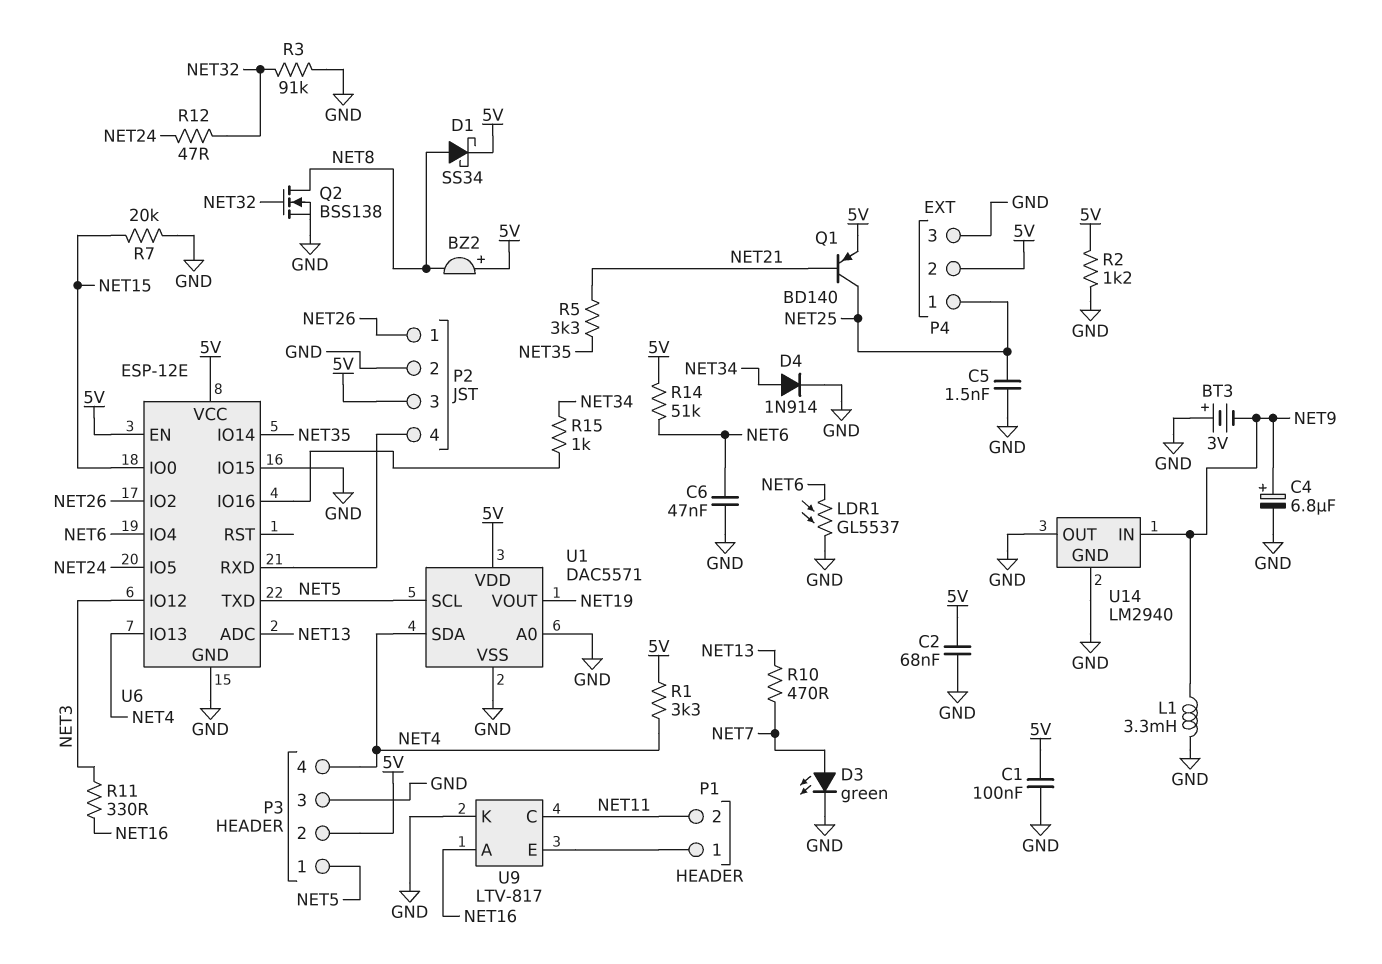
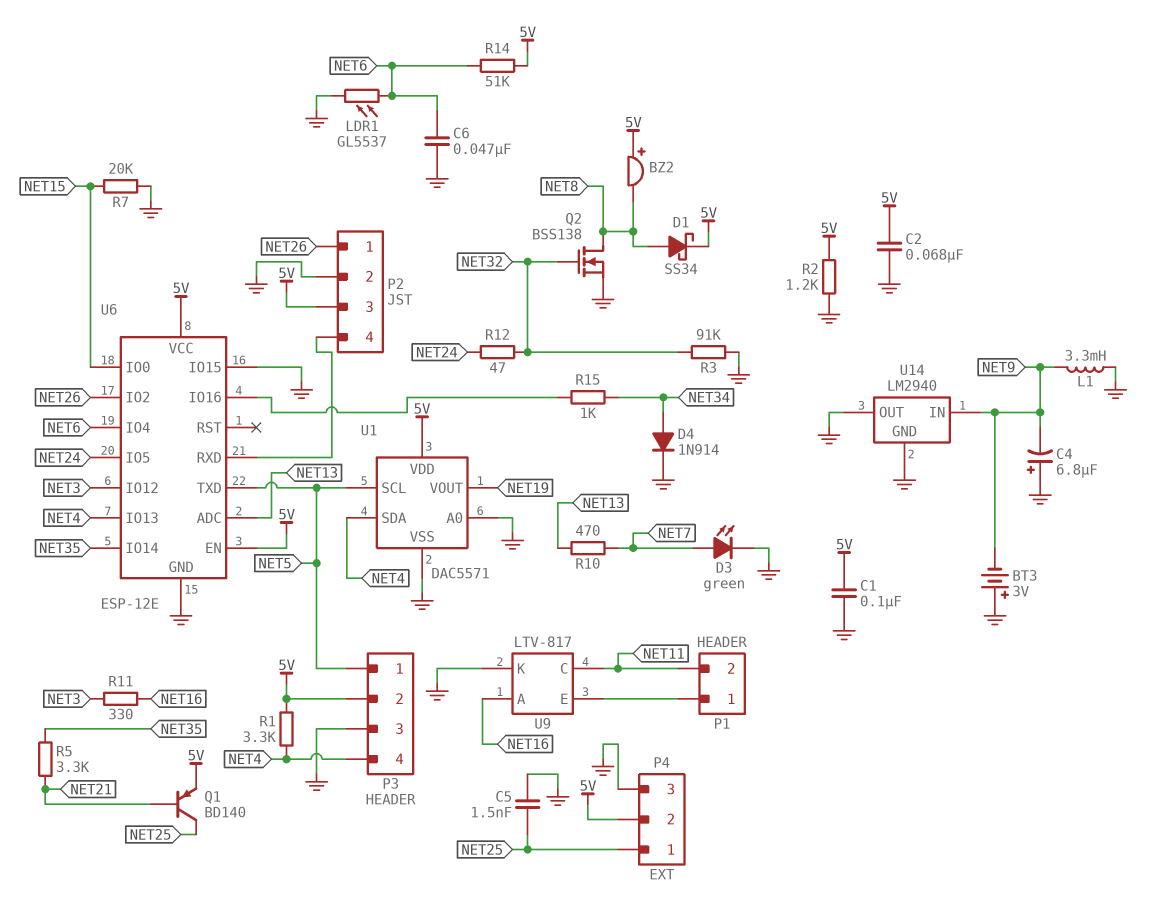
C4: 6.8uF (plus NET9, minus GND) -> 6.8uF (plus GND, minus NET9)

